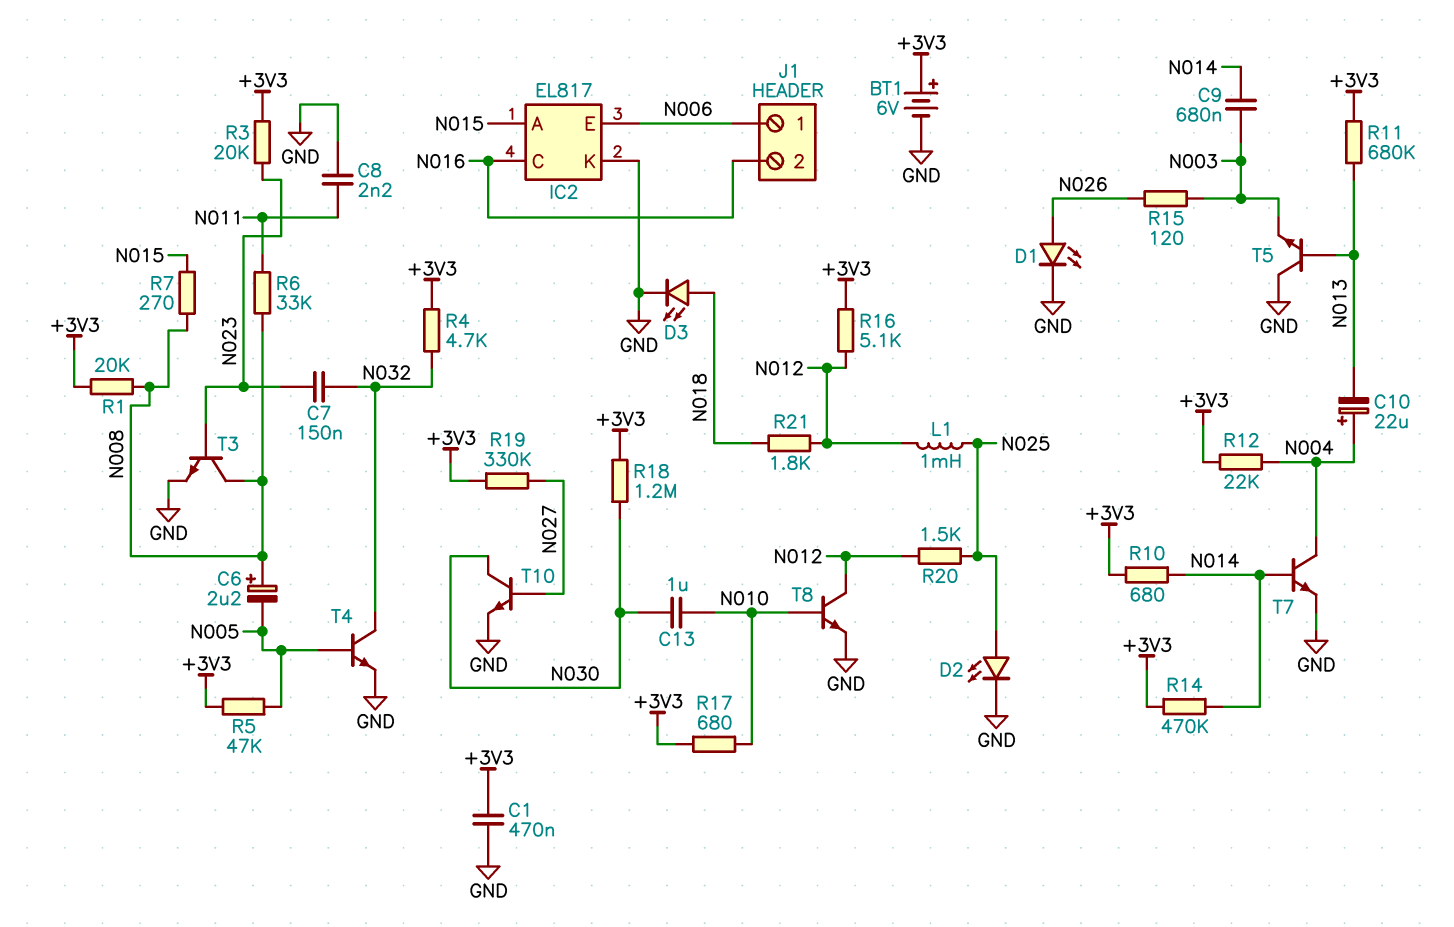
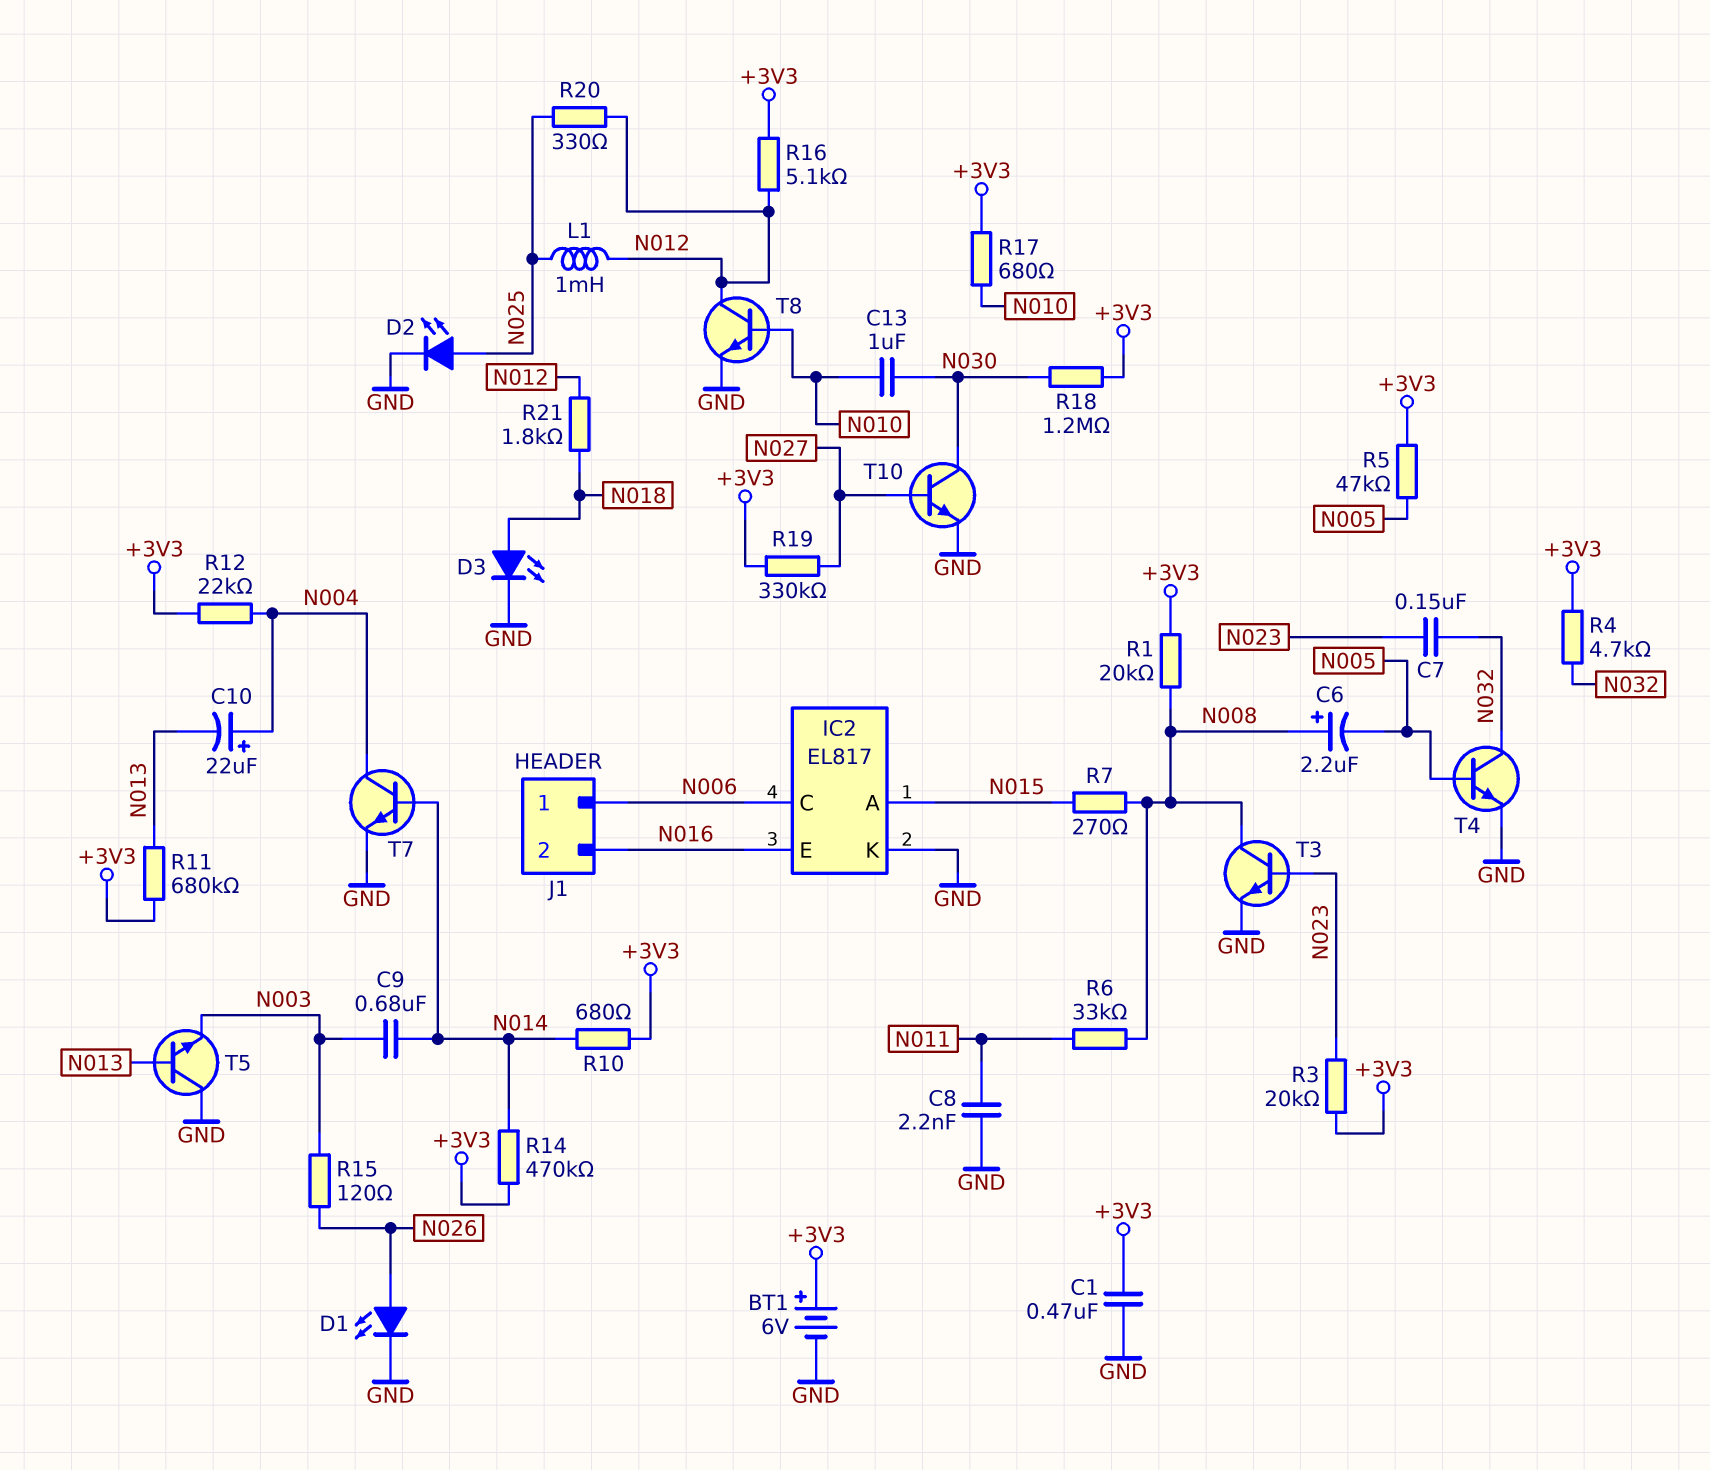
IC2 pin C: N016 -> N006
IC2 pin E: N006 -> N016
R20: 1.5k (N012, N025) -> 330 (N012, N025)

